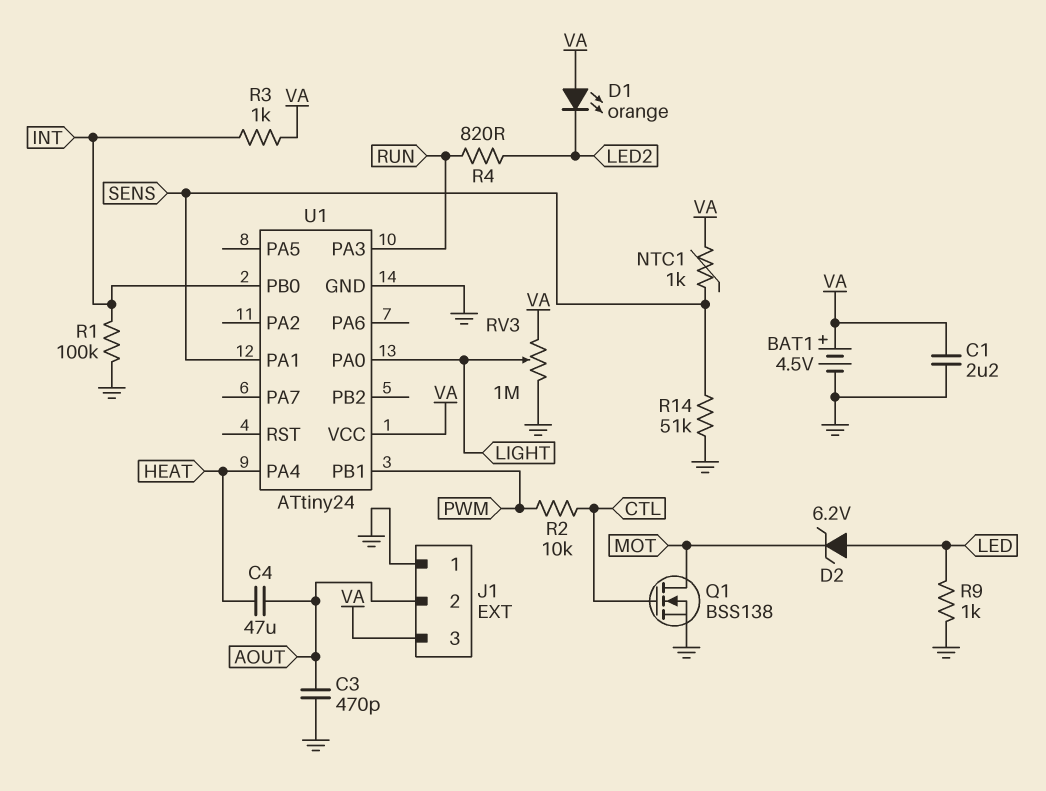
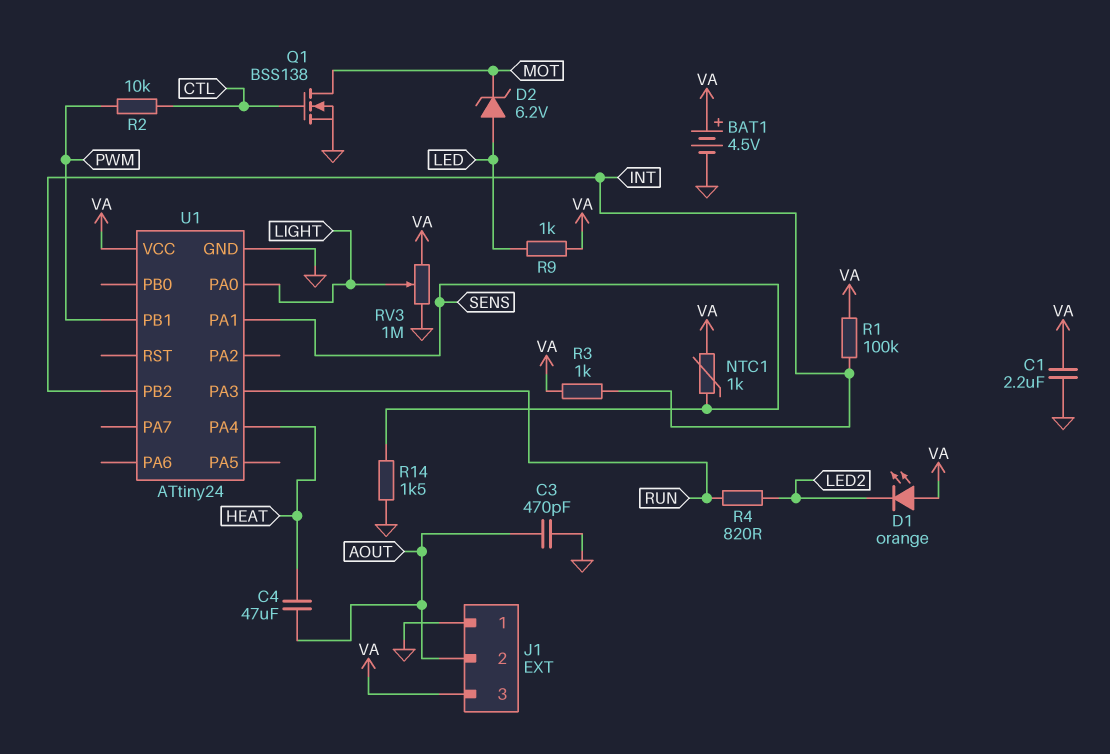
R1: 100k (GND, INT) -> 100k (INT, VA)
R9: 1k (GND, LED) -> 1k (LED, VA)
R14: 51k (GND, SENS) -> 1.5k (GND, SENS)
U1 pin PB0: INT -> none
U1 pin PB2: none -> INT

